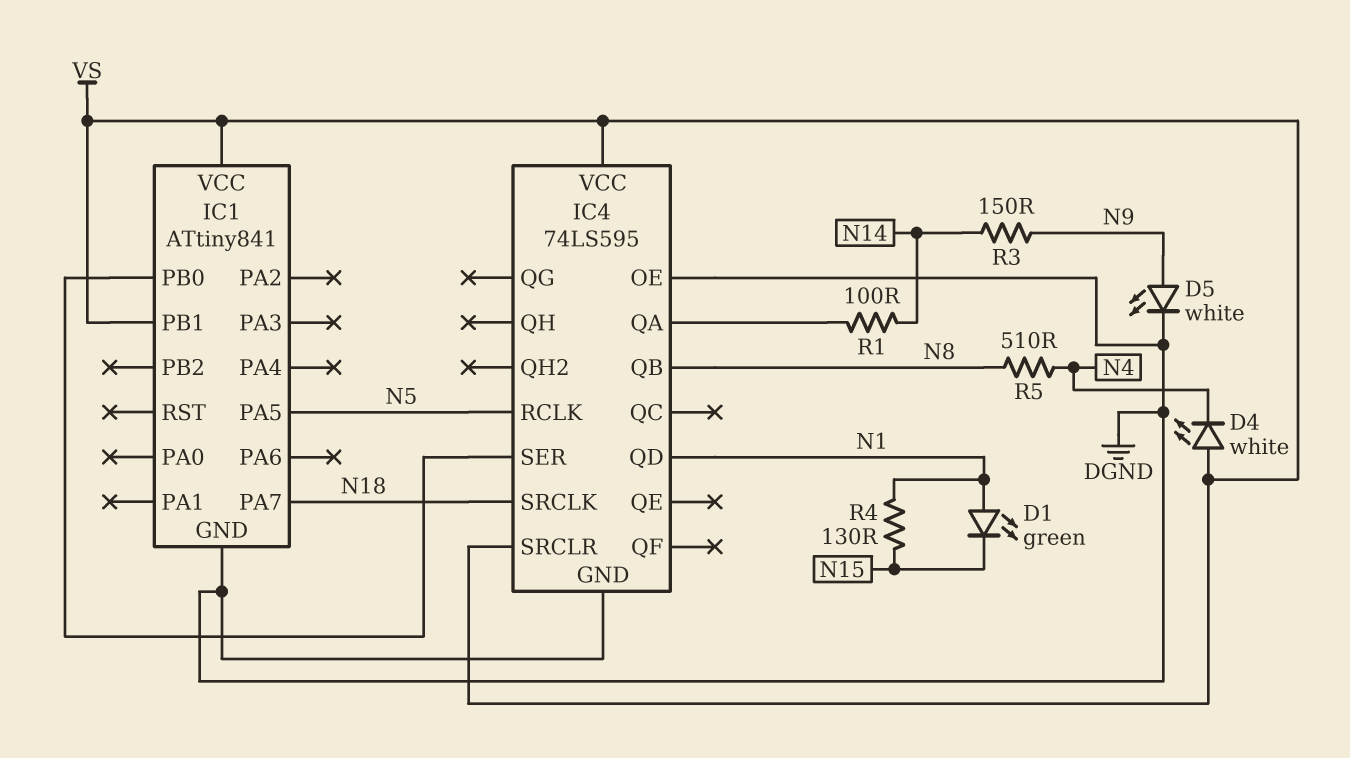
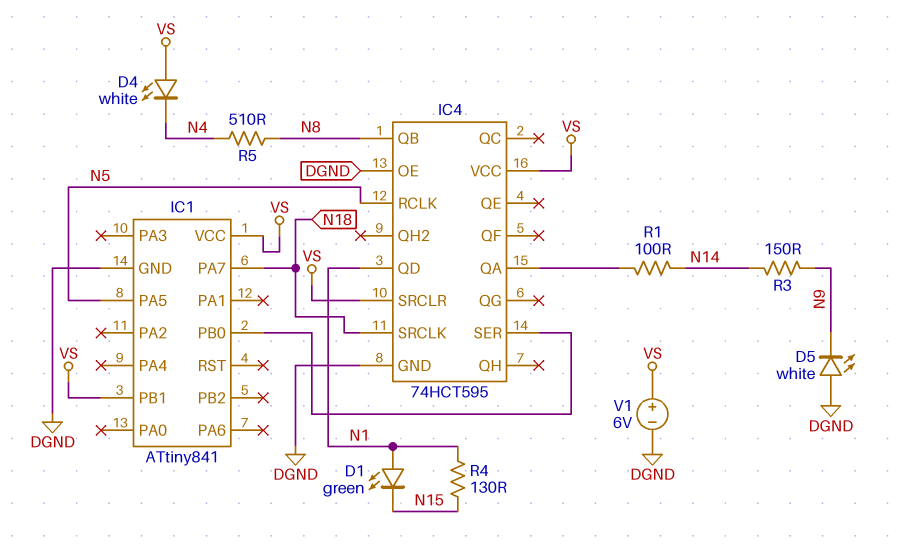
D5: LED white (A N9, K DGND) -> LED white (A DGND, K N9)
IC4: 74LS595 -> 74HCT595
V1: none -> 6V (plus VS, minus DGND)

